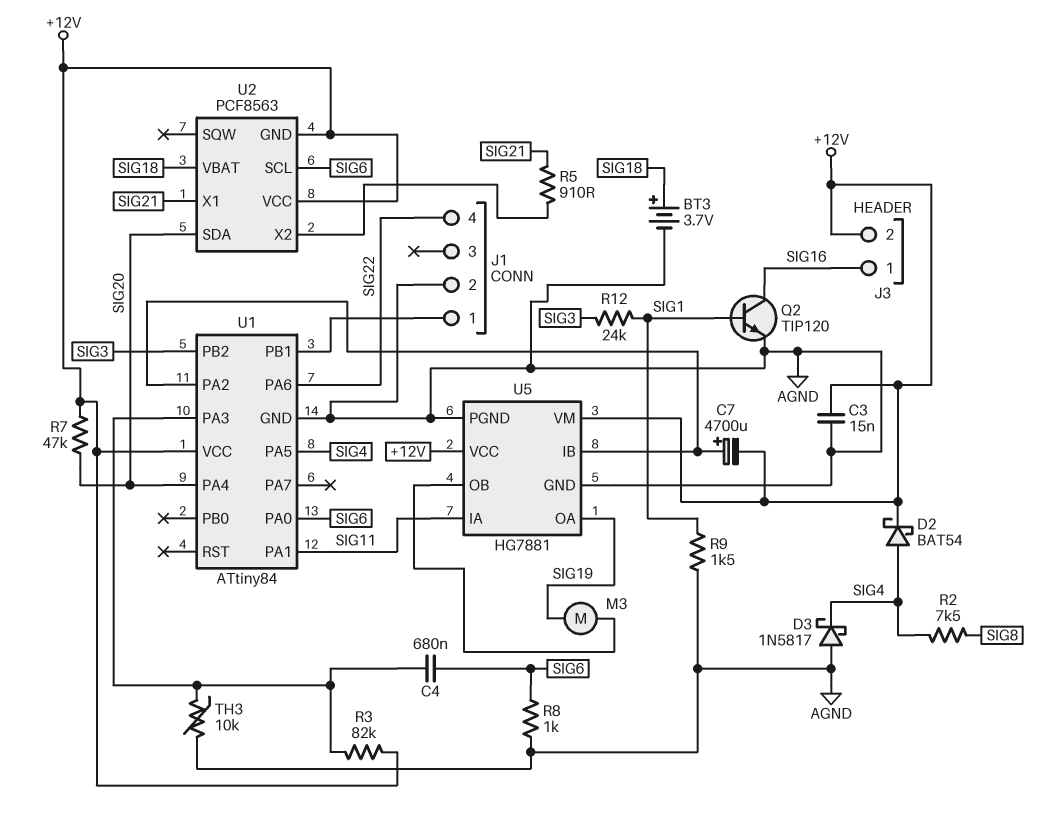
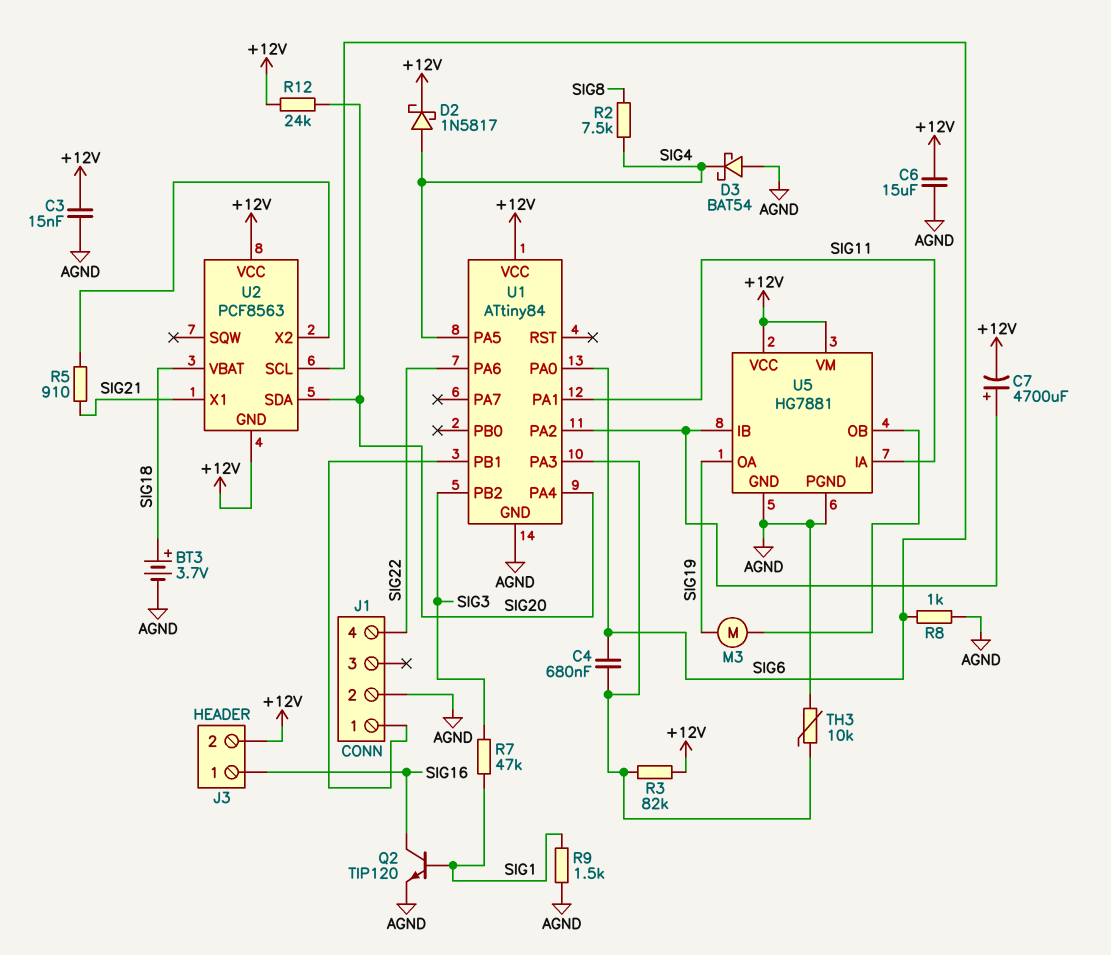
C6: none -> 15uF (+12V, AGND)
D2: schottky BAT54 (A SIG4, K +12V) -> schottky 1N5817 (A SIG4, K +12V)
D3: schottky 1N5817 (A AGND, K SIG4) -> schottky BAT54 (A AGND, K SIG4)
R7: 47k (+12V, SIG20) -> 47k (SIG1, SIG3)
R12: 24k (SIG1, SIG3) -> 24k (+12V, SIG20)

